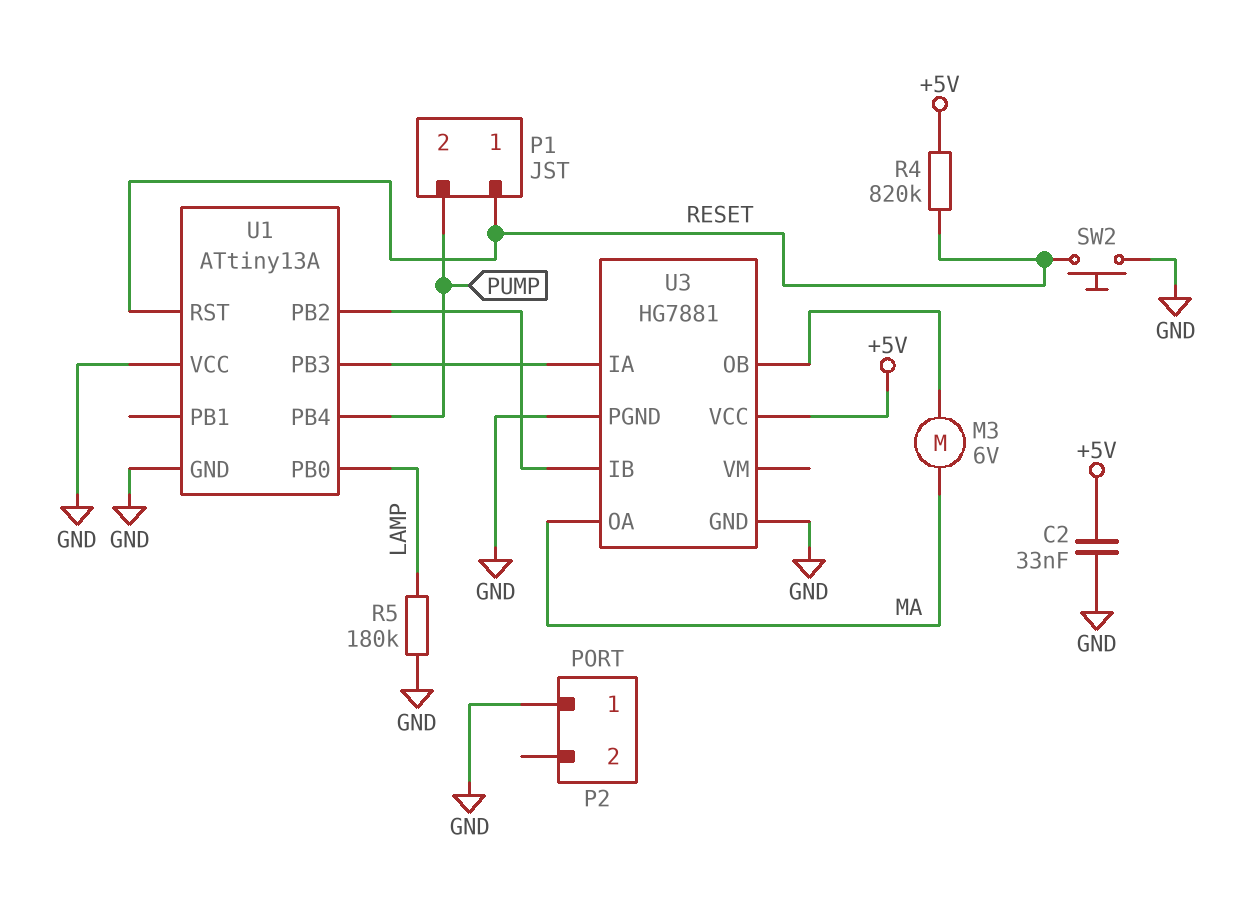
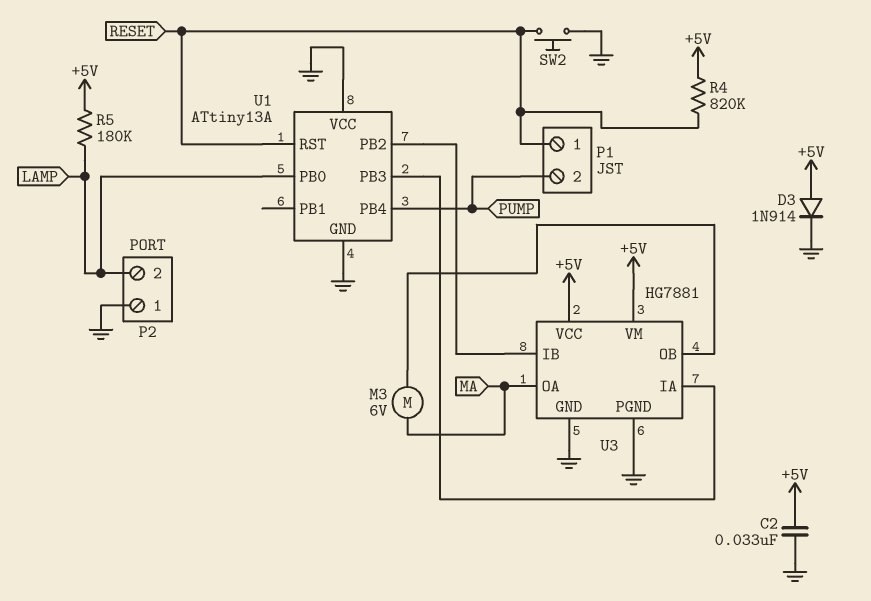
D3: none -> diode 1N914 (A +5V, K GND)
P2 pin 2: none -> LAMP
R5: 180k (GND, LAMP) -> 180k (+5V, LAMP)
U3 pin VM: none -> +5V

